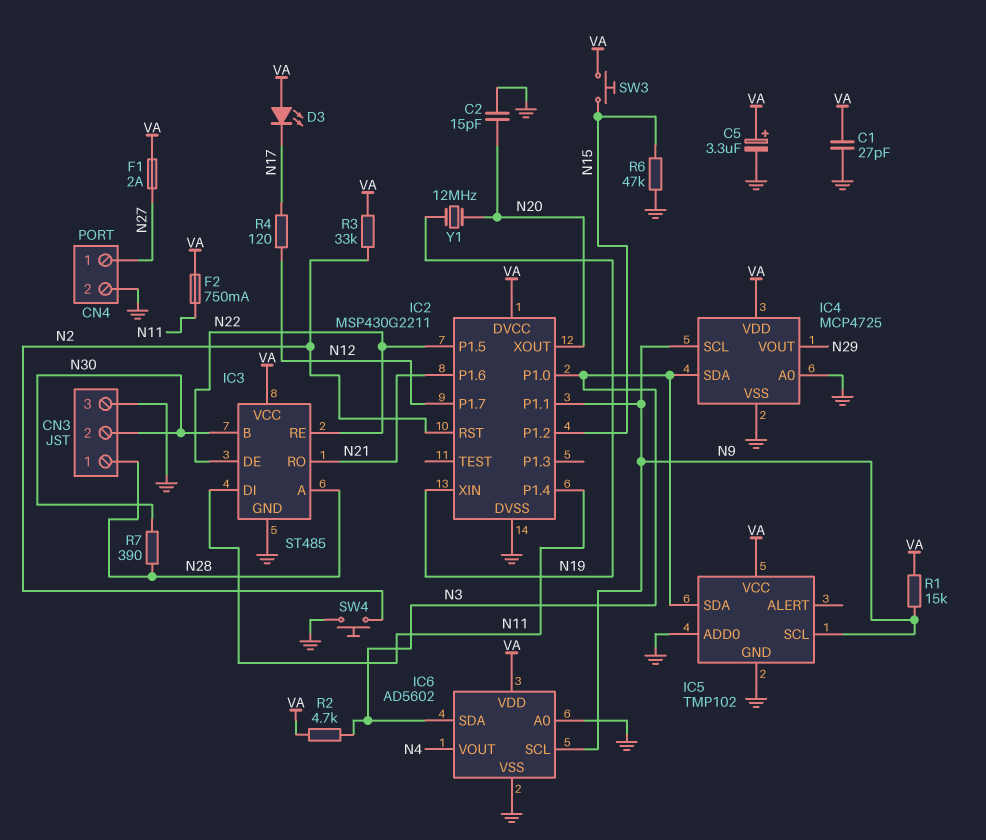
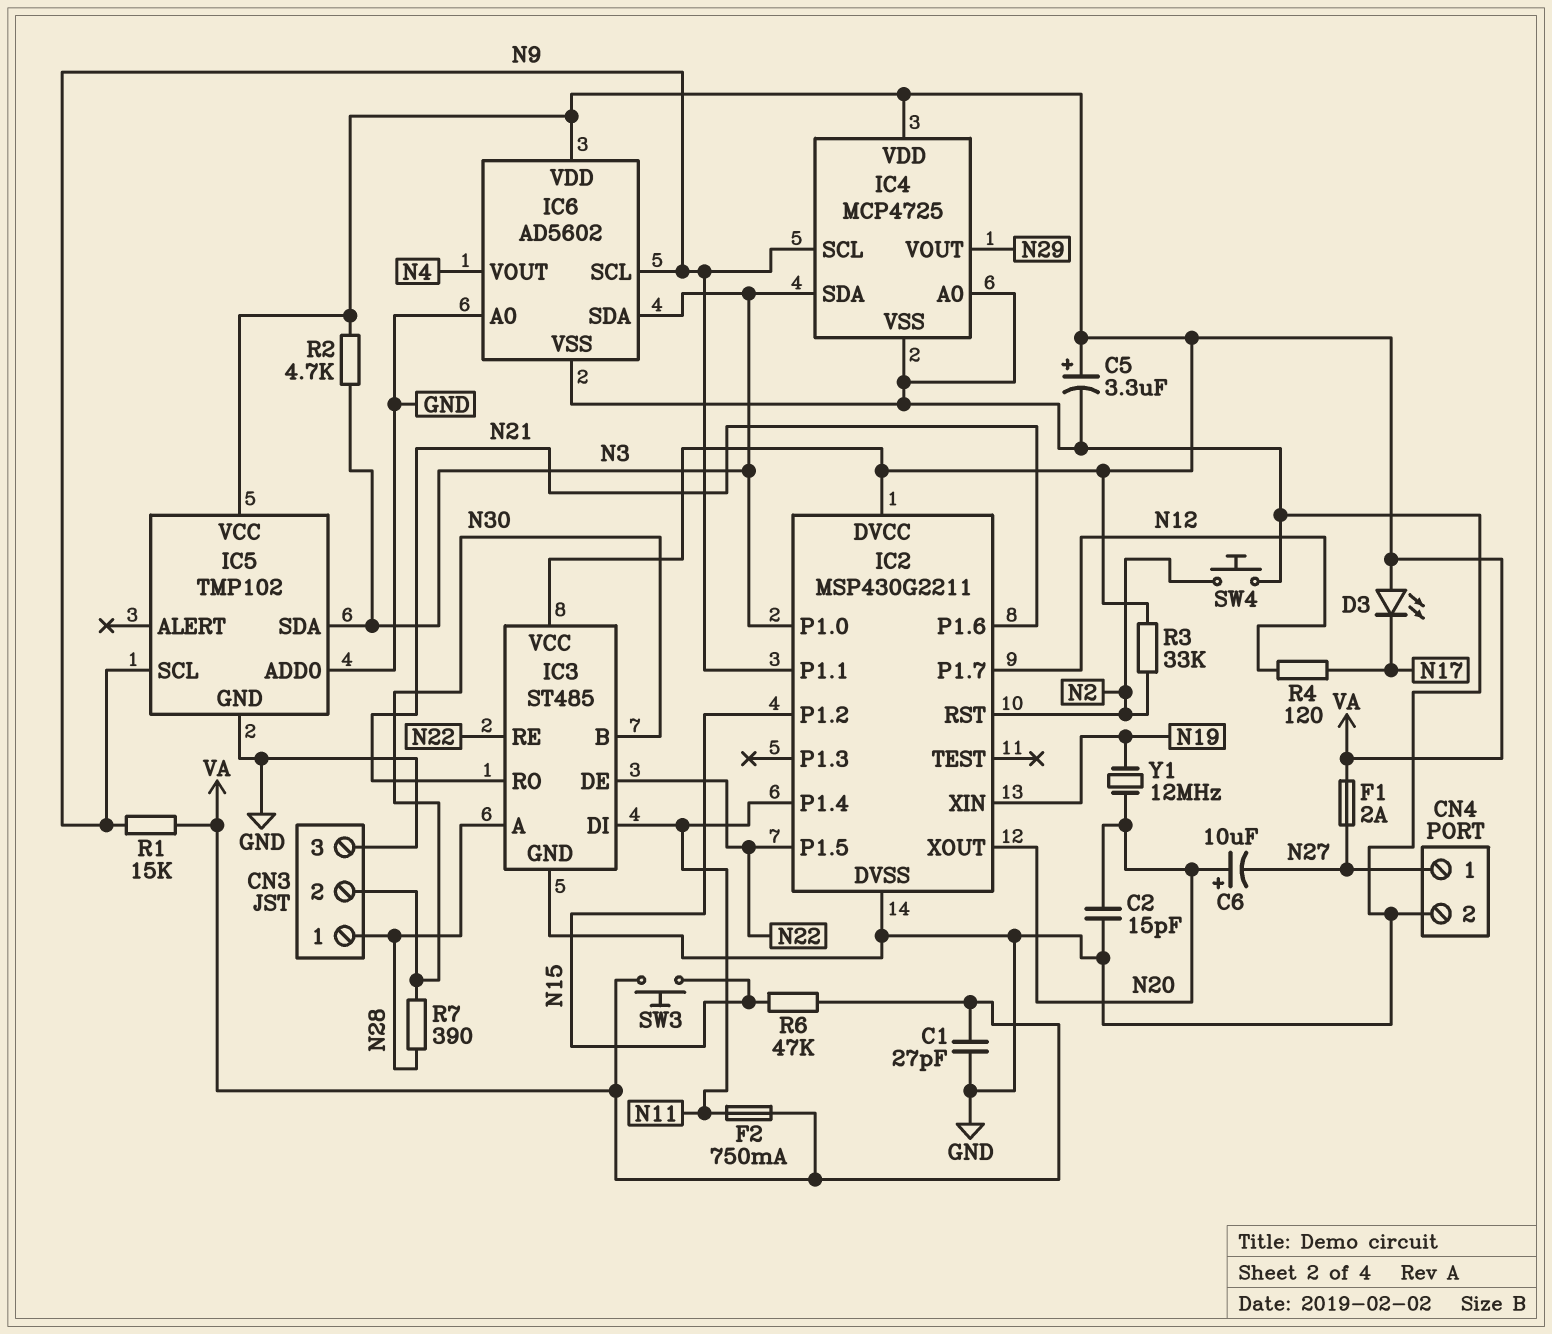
C6: none -> 10uF (plus N20, minus N27)
R6: 47k (GND, N15) -> 47k (N15, VA)

